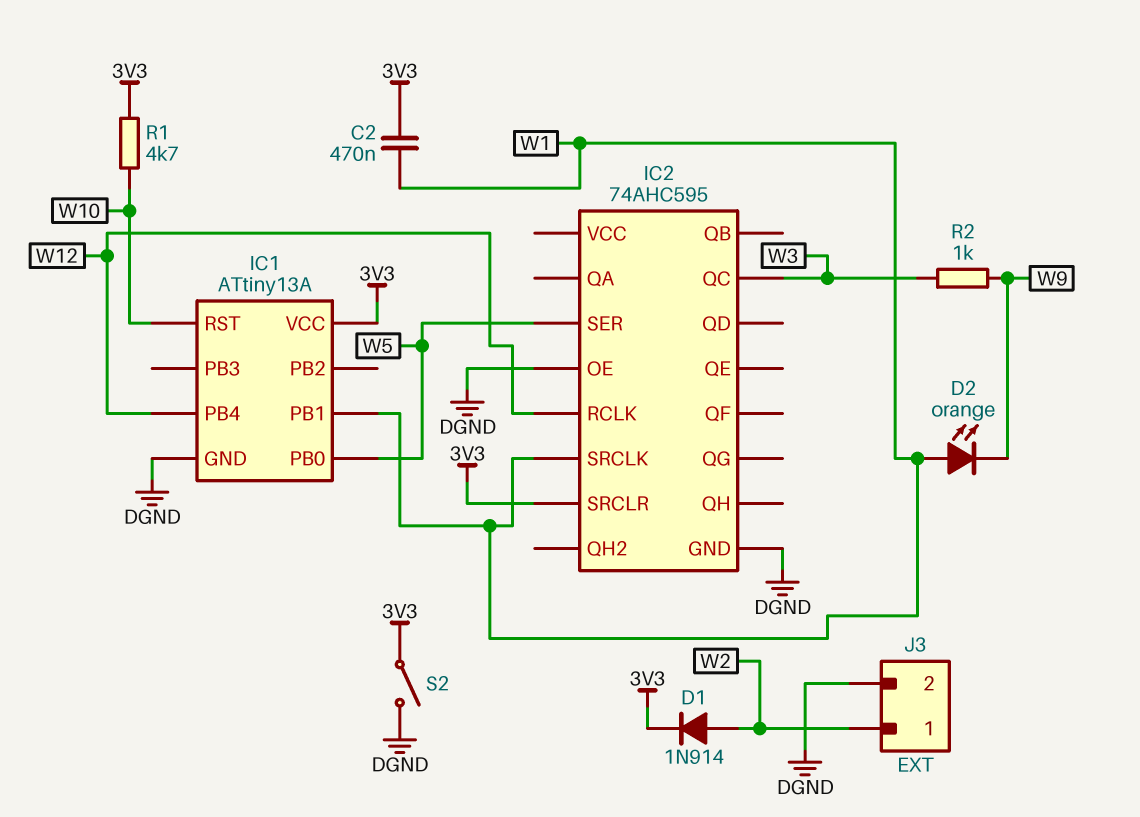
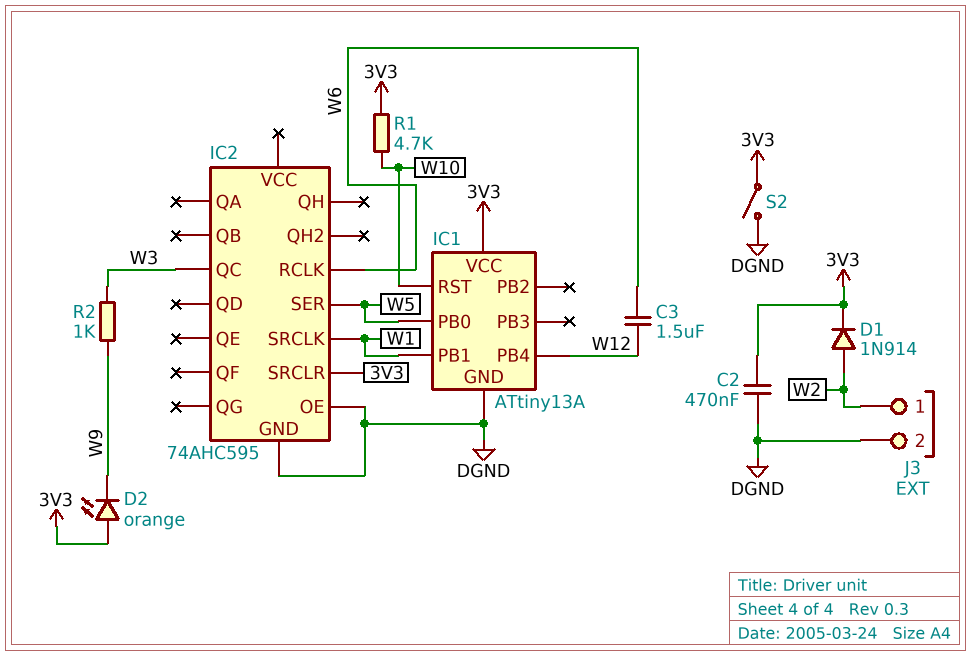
C2: 470nF (3V3, W1) -> 470nF (3V3, DGND)
C3: none -> 1.5uF (W6, W12)
D2: LED orange (A W1, K W9) -> LED orange (A 3V3, K W9)
IC2 pin RCLK: W12 -> W6

